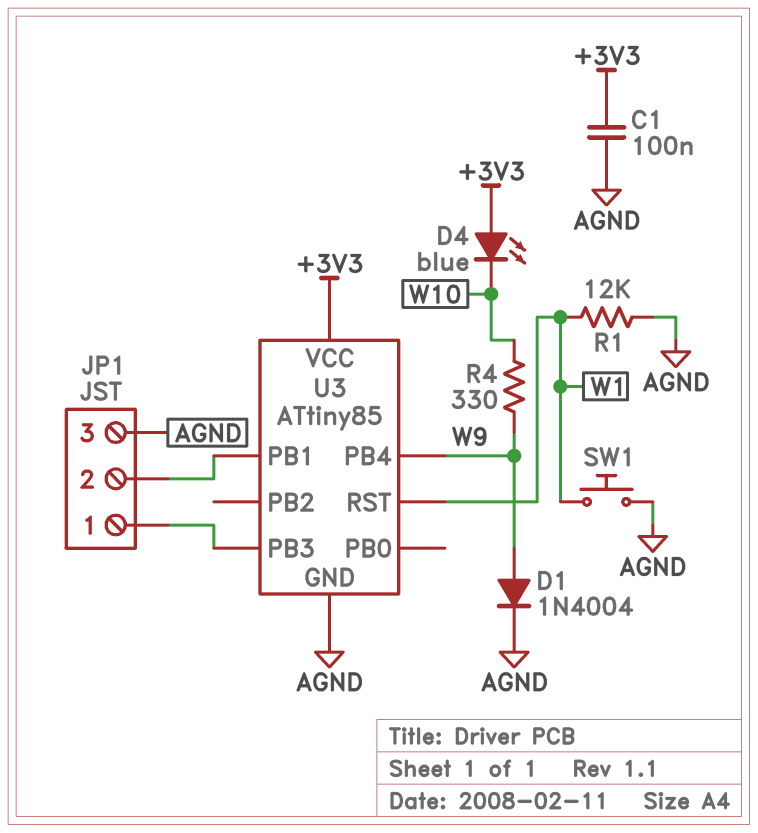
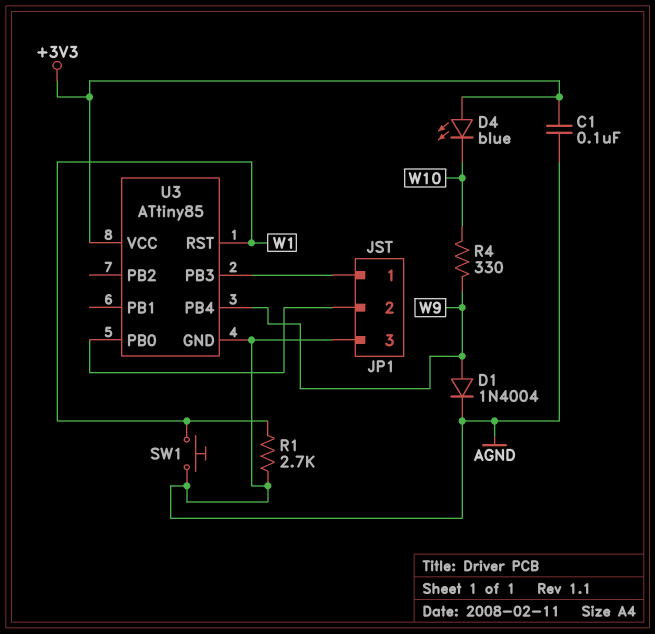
R1: 12k (AGND, W1) -> 2.7k (AGND, W1)
U3 pin PB0: none -> JP1/2
U3 pin PB1: JP1/2 -> none

